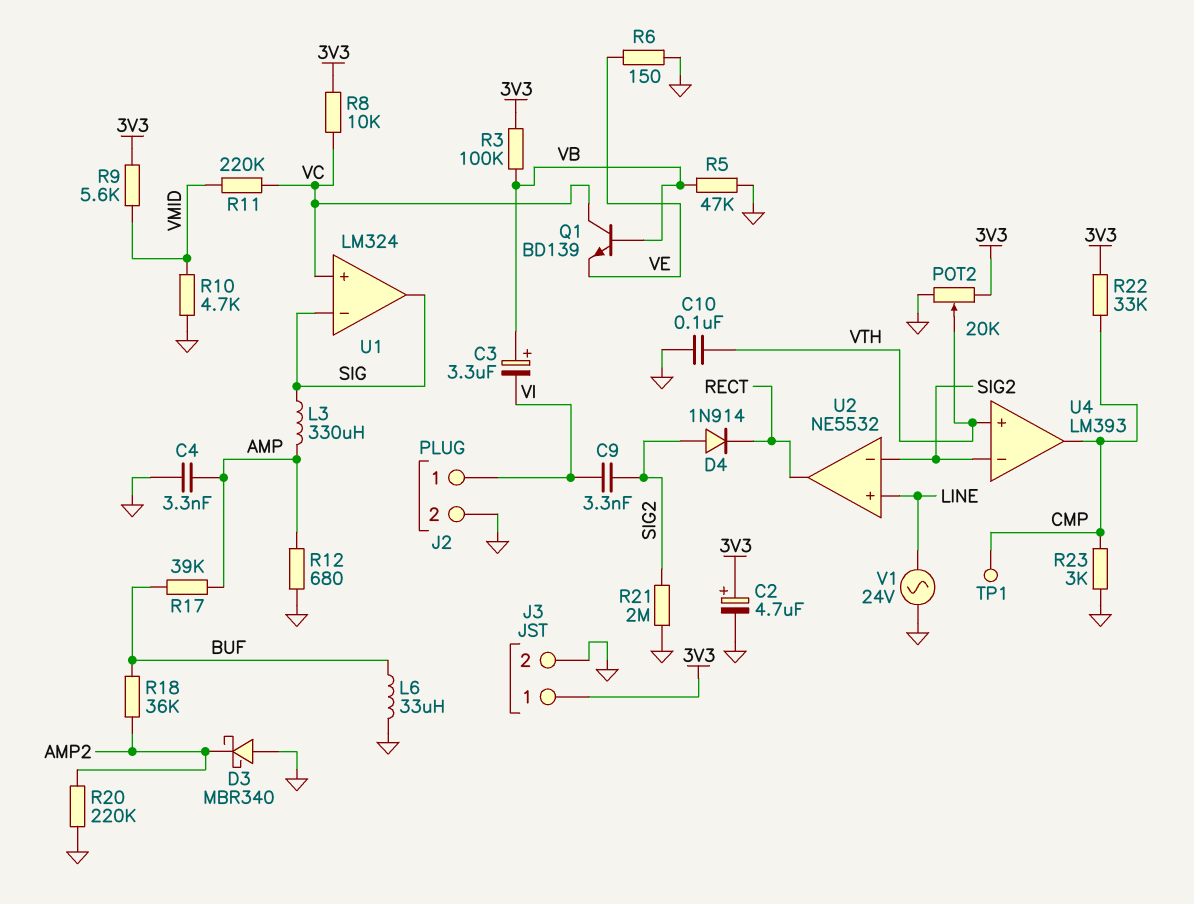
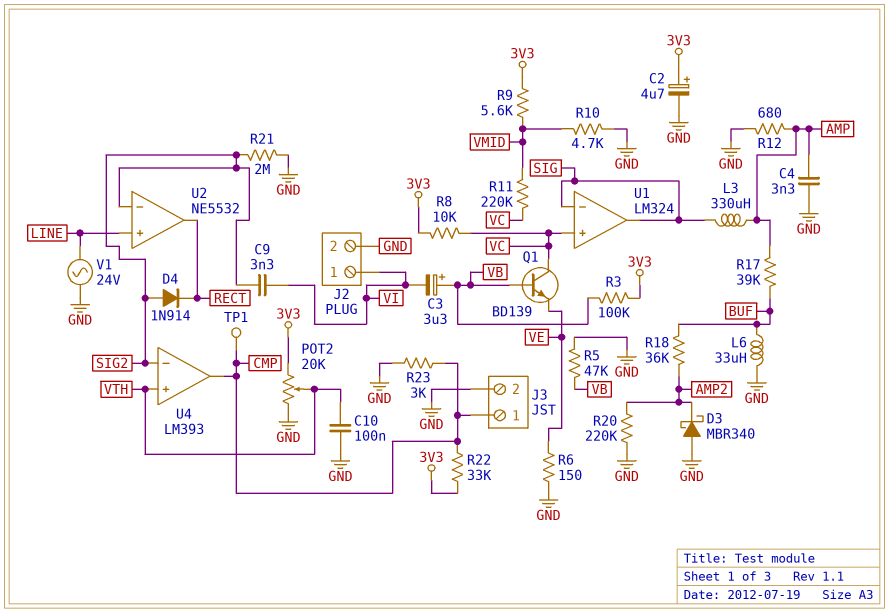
J3 pin 1: 3V3 -> CMP

